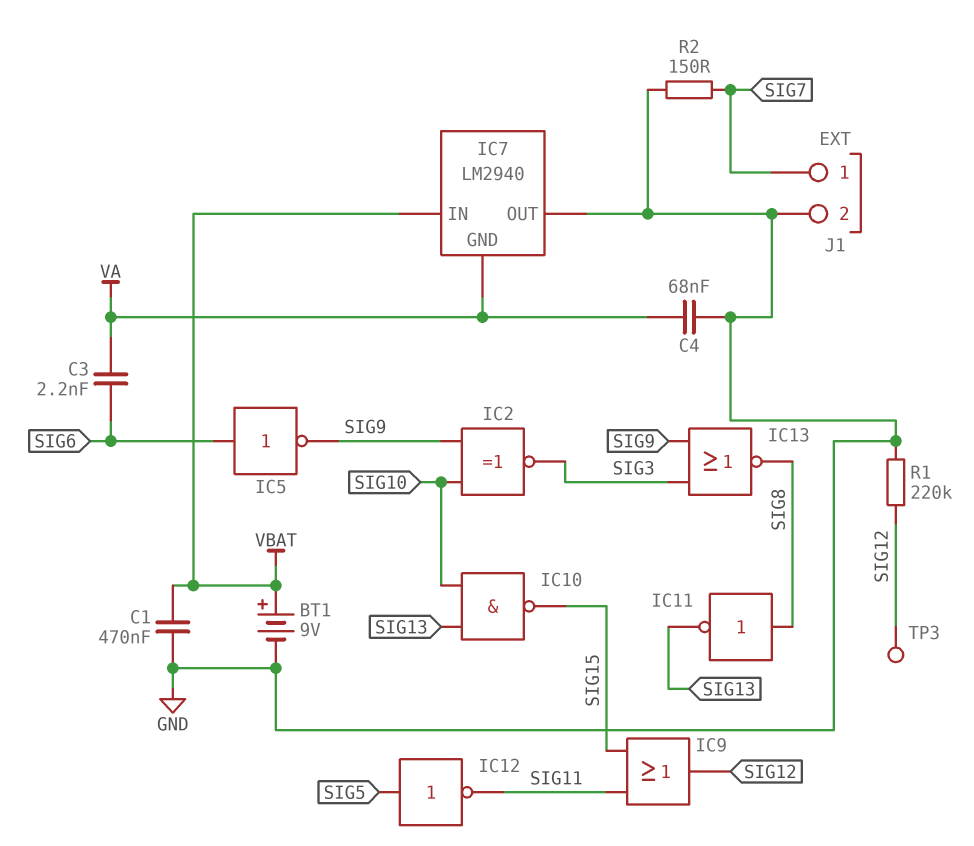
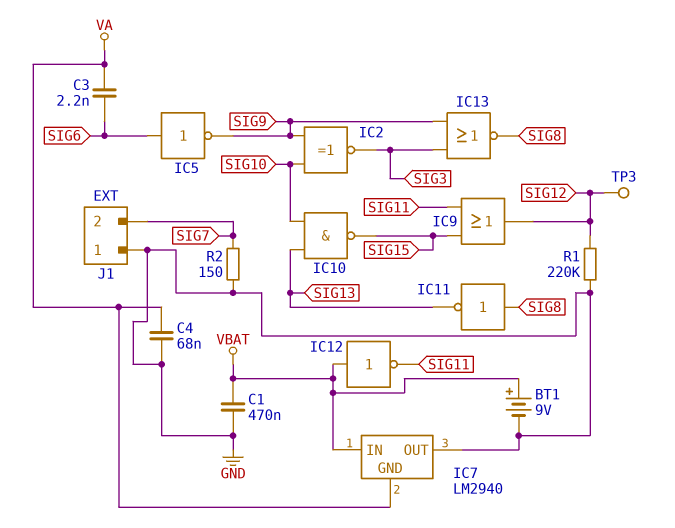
IC12: NOT (in SIG5, out SIG11) -> NOT (in VBAT, out SIG11)
J1 pin 1: SIG7 -> GND
J1 pin 2: GND -> SIG7

